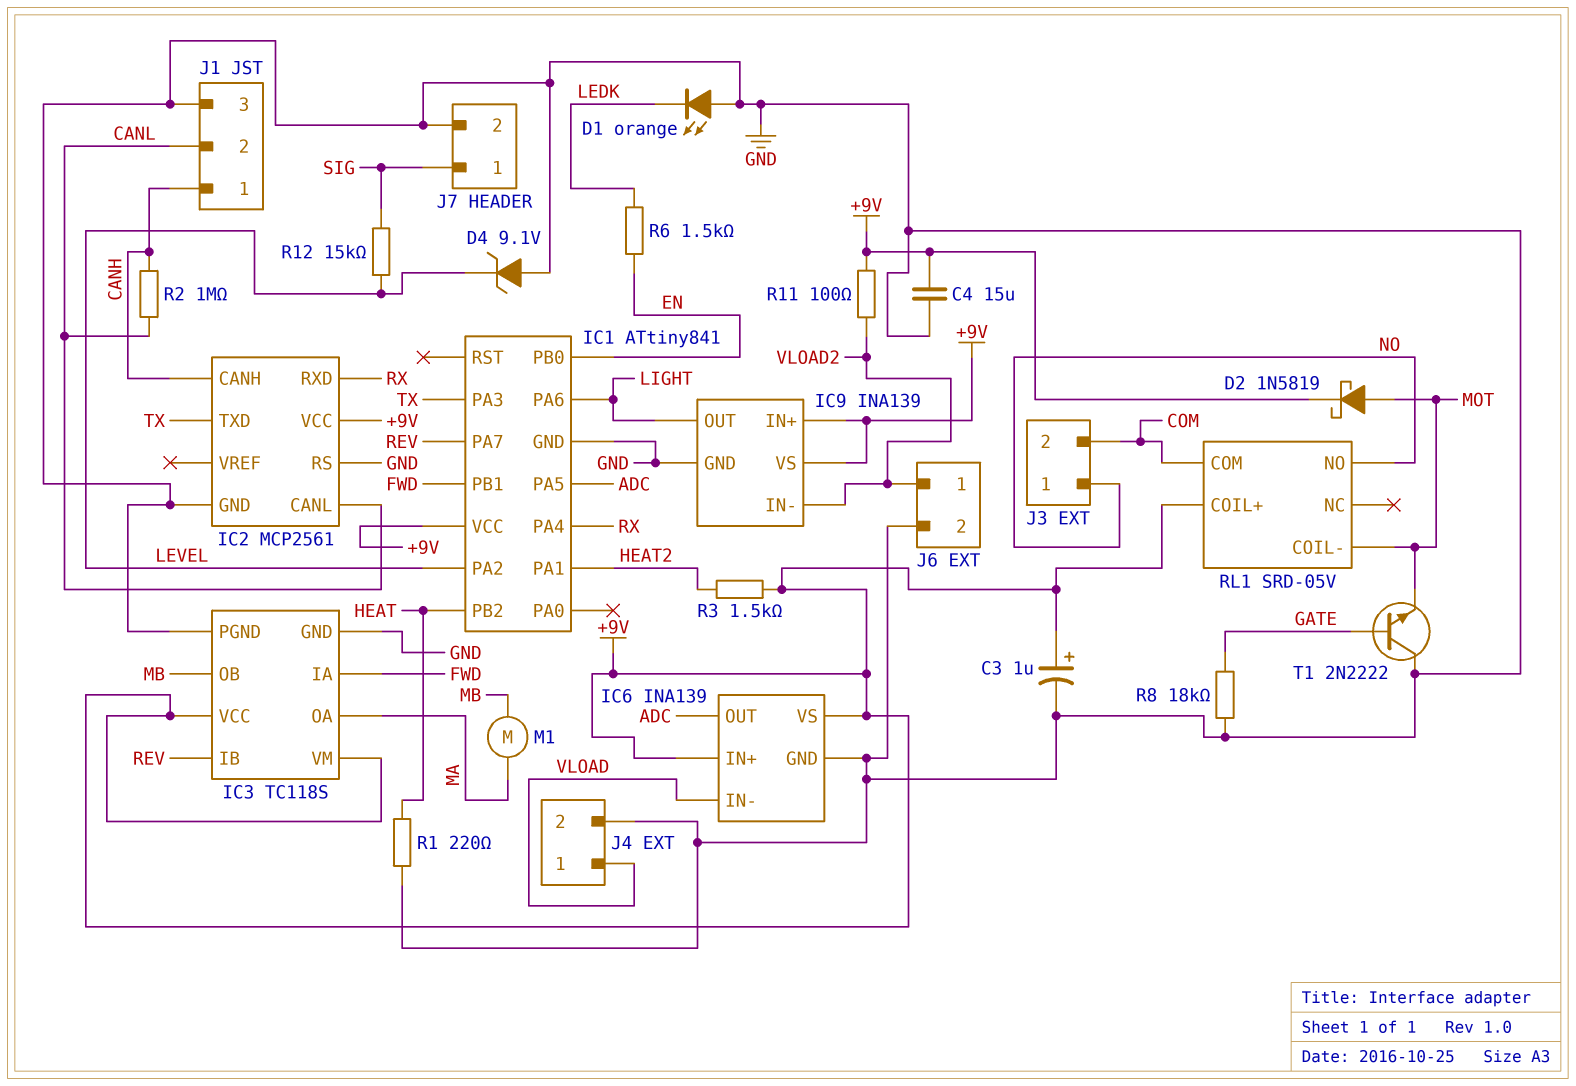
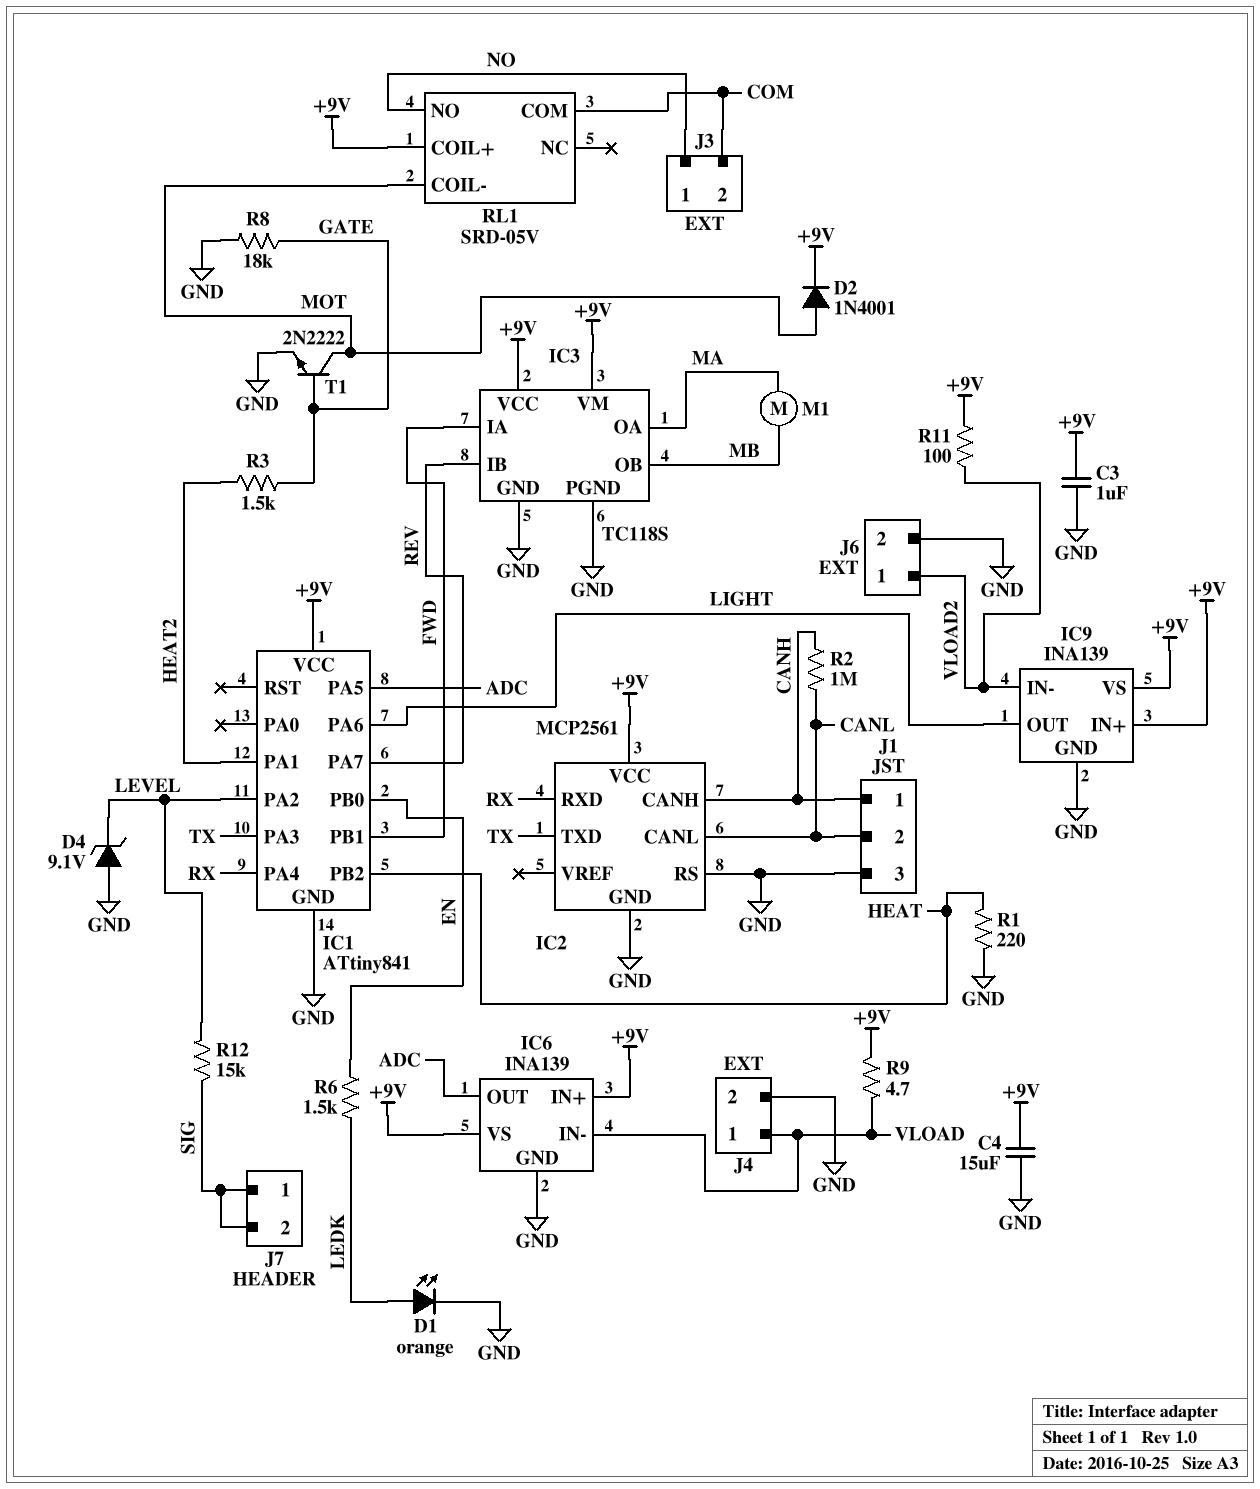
C3: 1uF (plus +9V, minus GND) -> 1uF (+9V, GND)
D1: LED orange (A GND, K LEDK) -> LED orange (A LEDK, K GND)
D2: schottky 1N5819 (A MOT, K +9V) -> diode 1N4001 (A MOT, K +9V)
J7 pin 2: GND -> SIG
R3: 1.5k (+9V, HEAT2) -> 1.5k (GATE, HEAT2)
R9: none -> 4.7 (+9V, VLOAD)
T1: NPN 2N2222 (B GATE, C GND, E MOT) -> NPN 2N2222 (B GATE, C MOT, E GND)

